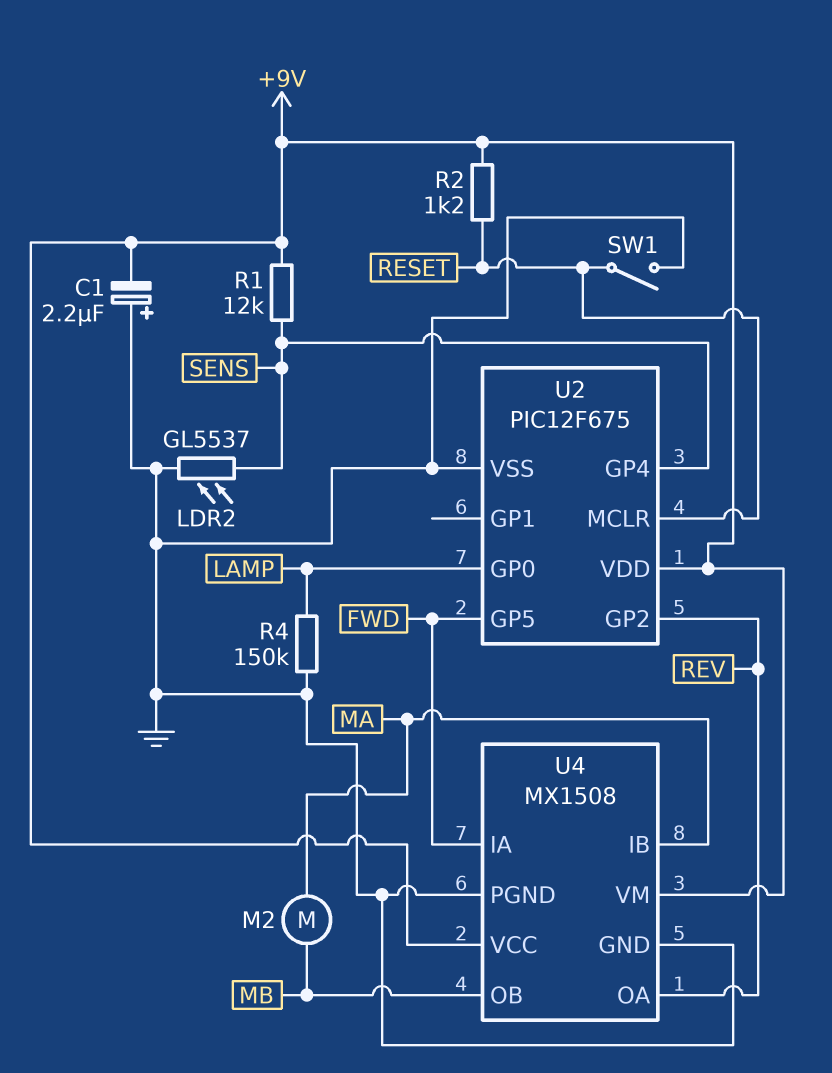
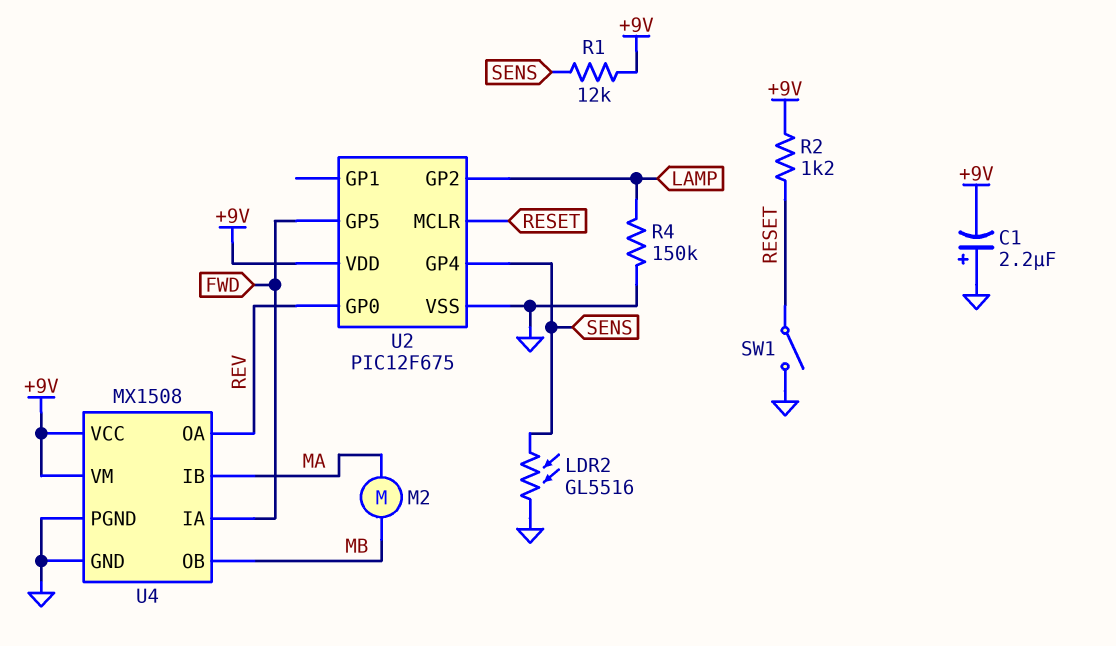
LDR2: GL5537 (GND, SENS) -> GL5516 (GND, SENS)
U2 pin GP0: LAMP -> REV
U2 pin GP2: REV -> LAMP

